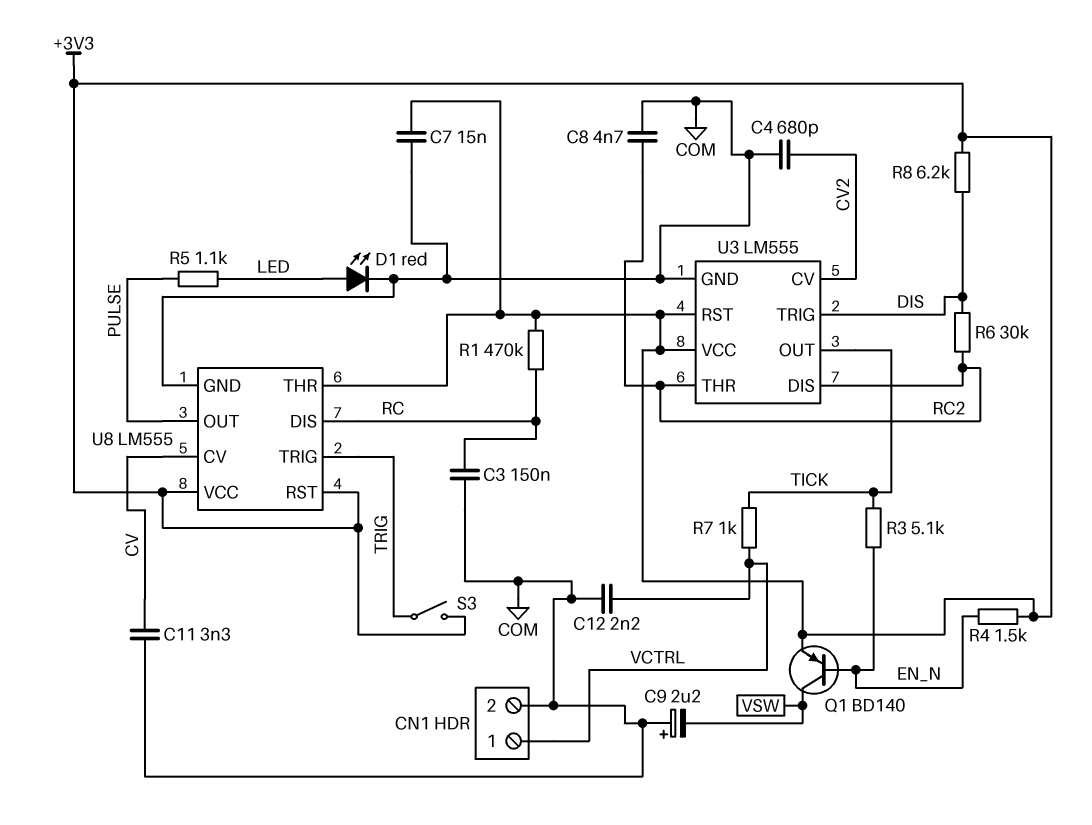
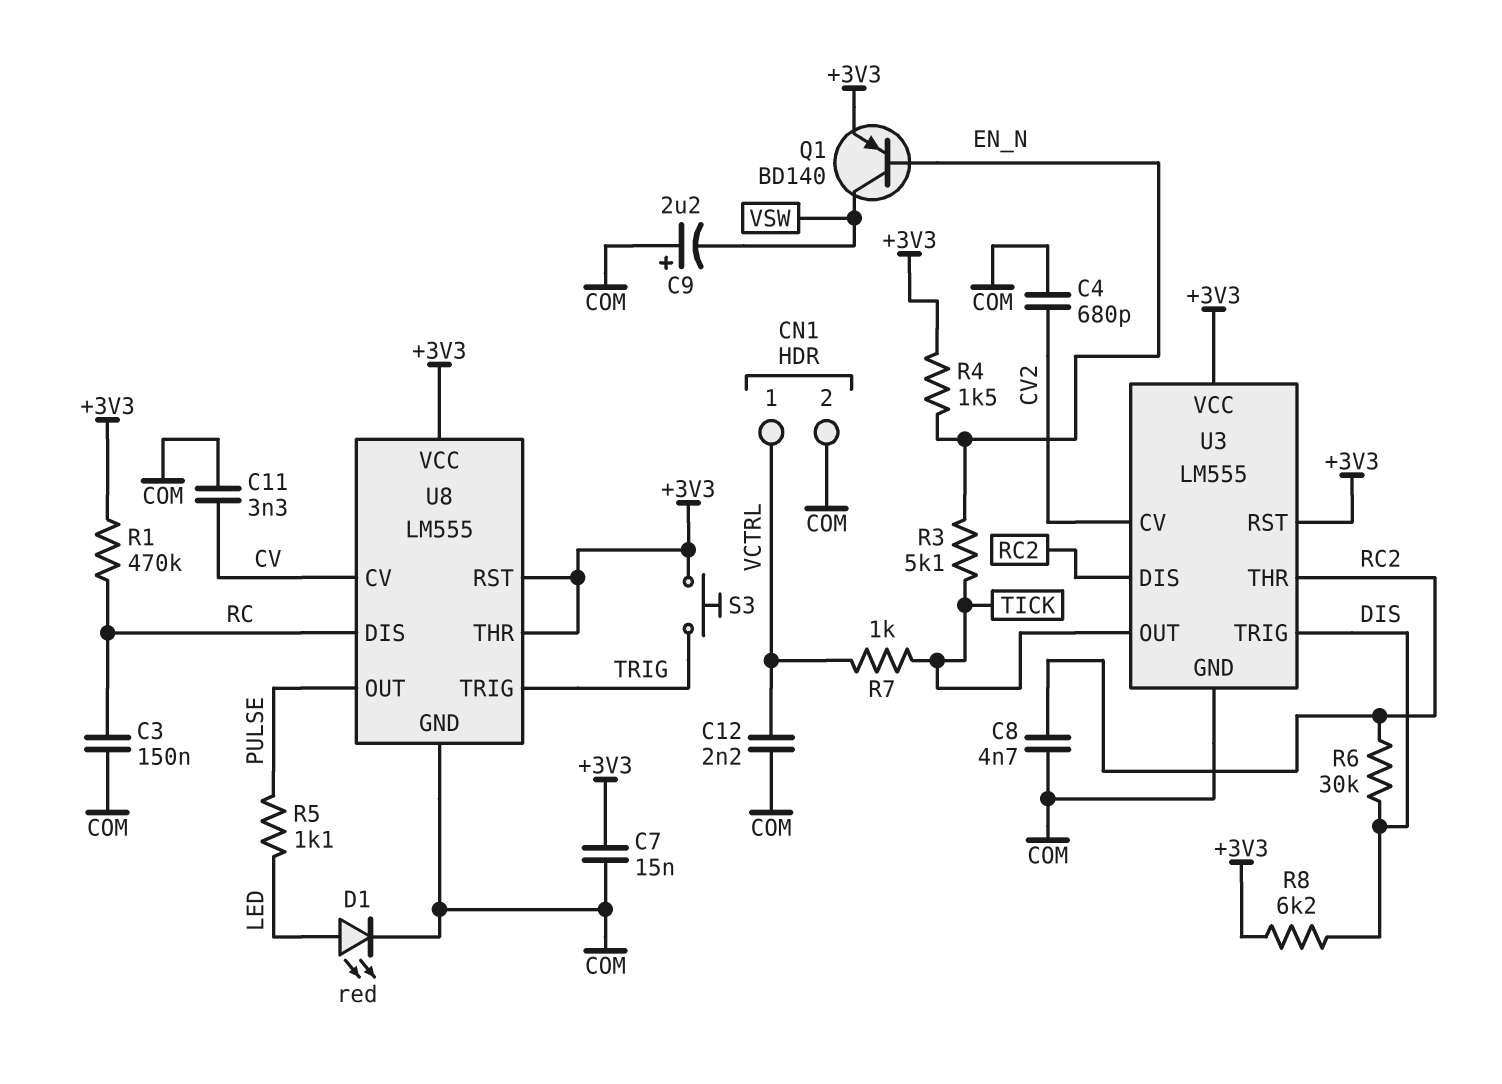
S3: switch (+3V3, TRIG) -> button (+3V3, TRIG)

